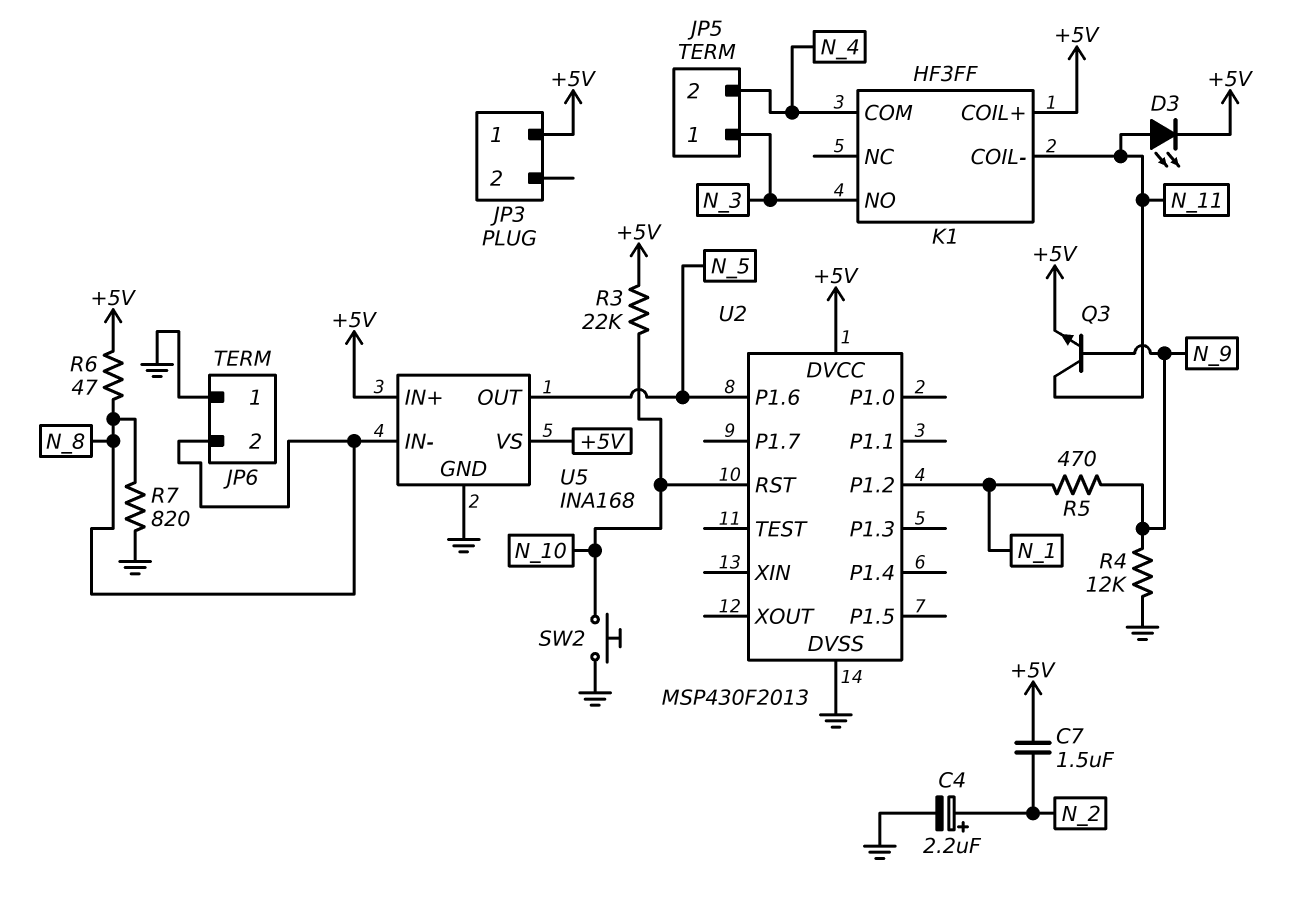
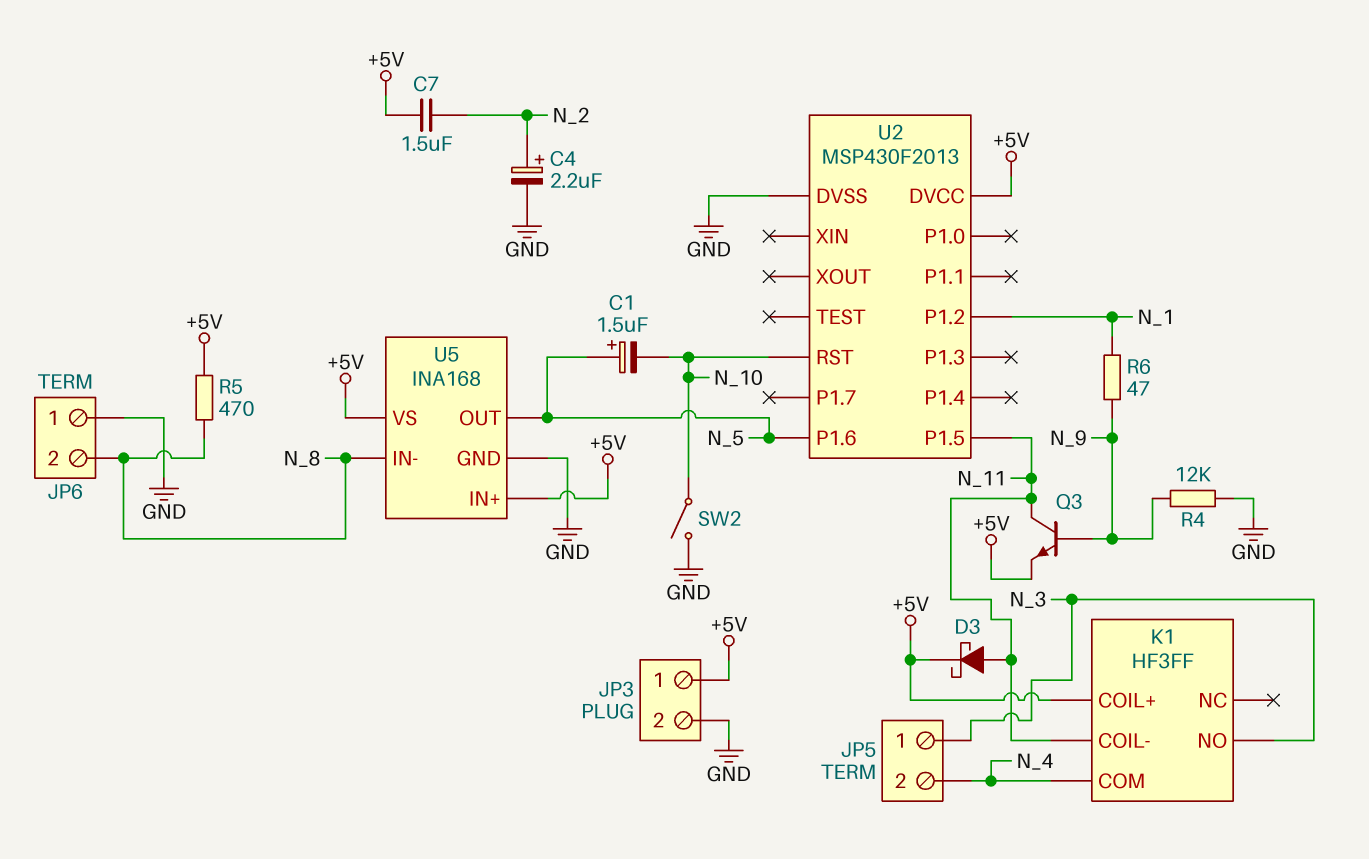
C1: none -> 1.5uF (plus N_5, minus N_10)
D3: LED (A N_11, K +5V) -> schottky (A N_11, K +5V)
JP3 pin 2: none -> GND
R3: 22k (+5V, N_10) -> none
R5: 470 (N_1, N_9) -> 470 (+5V, N_8)
R6: 47 (+5V, N_8) -> 47 (N_1, N_9)
R7: 820 (GND, N_8) -> none
SW2: button (GND, N_10) -> switch (GND, N_10)
U2 pin P1.5: none -> N_11

